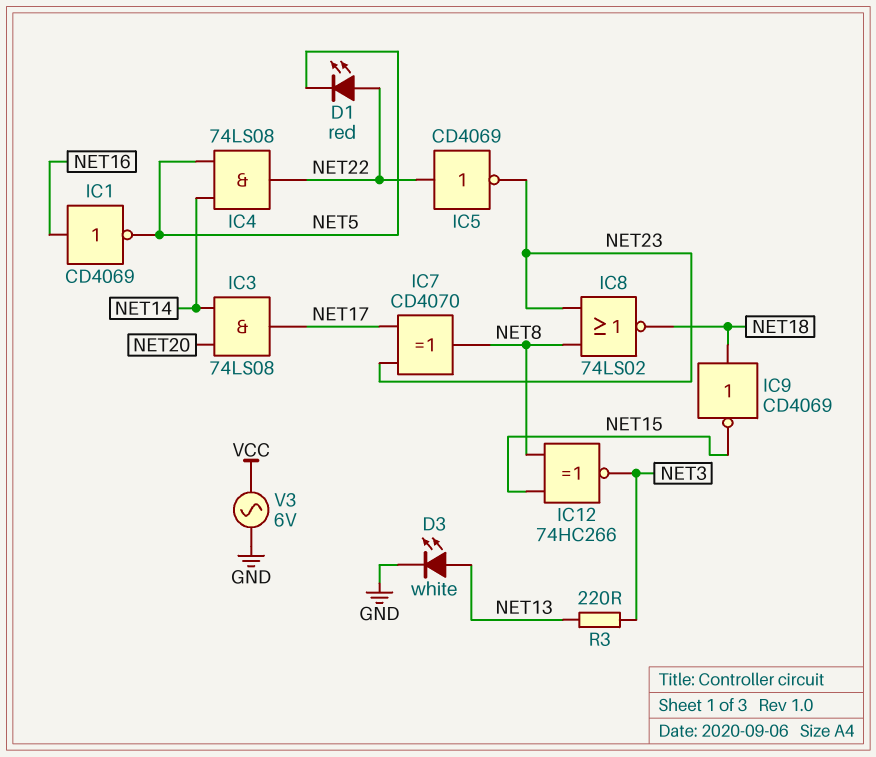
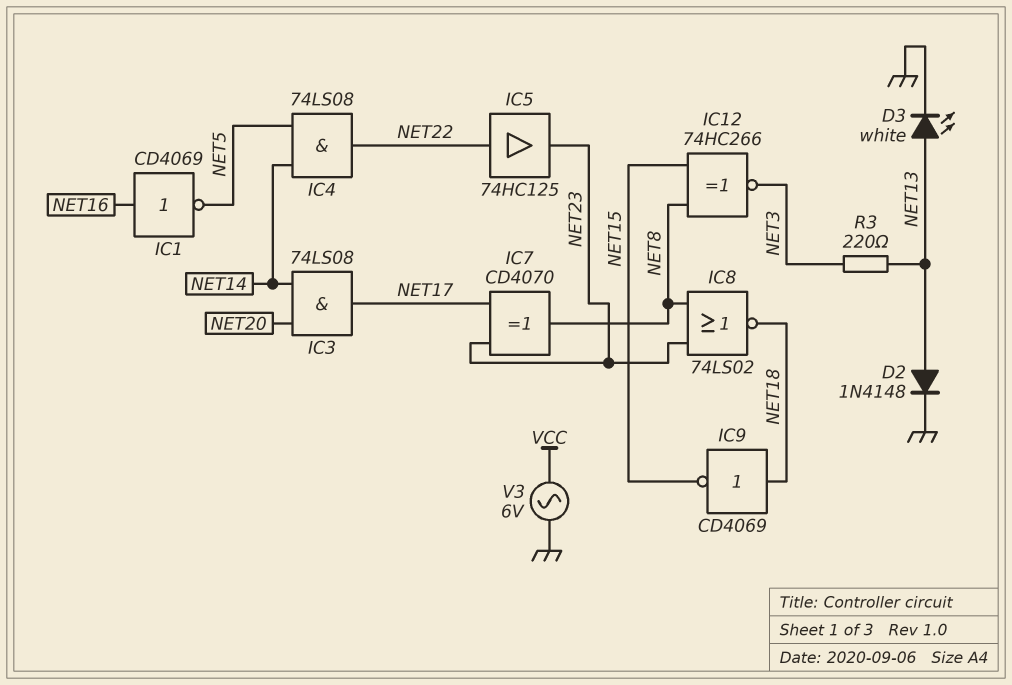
D1: LED red (A NET22, K NET5) -> none
D2: none -> diode 1N4148 (A NET13, K GND)
IC5: NOT CD4069 (in NET22, out NET23) -> buffer 74HC125 (in NET22, out NET23)

